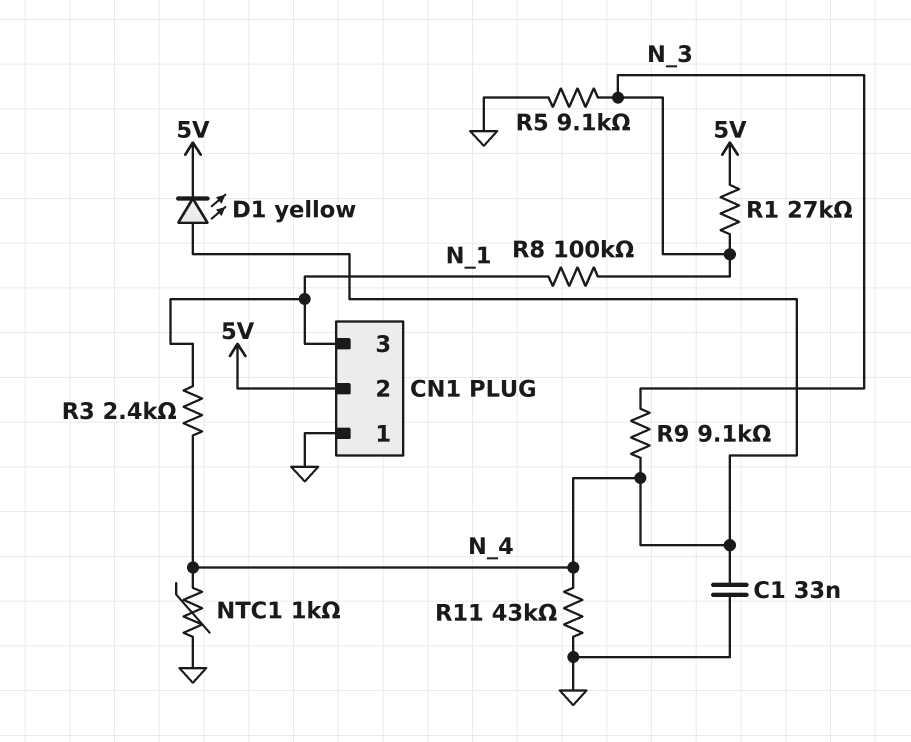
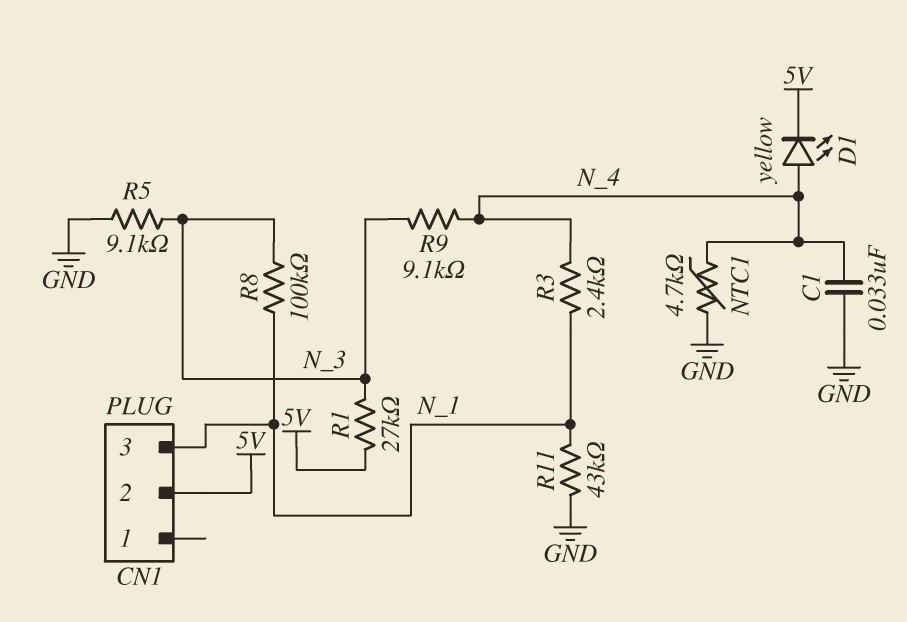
CN1 pin 1: GND -> none
NTC1: 1k (GND, N_4) -> 4.7k (GND, N_4)
R11: 43k (GND, N_4) -> 43k (GND, N_1)

